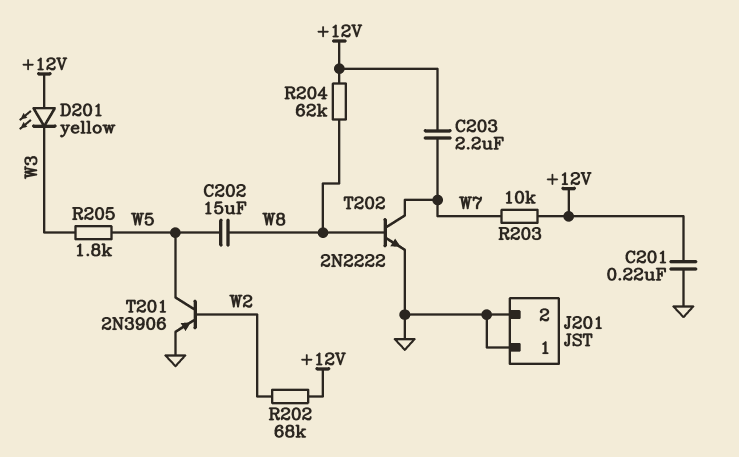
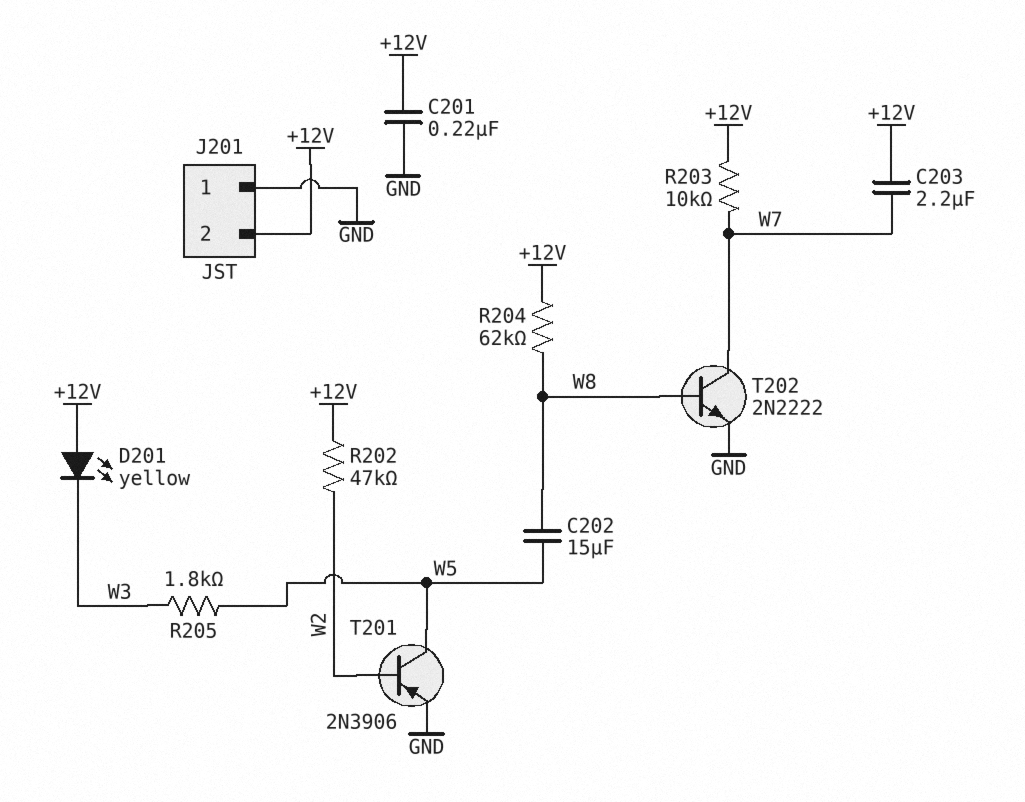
J201 pin 2: GND -> +12V
R202: 68k (+12V, W2) -> 47k (+12V, W2)

